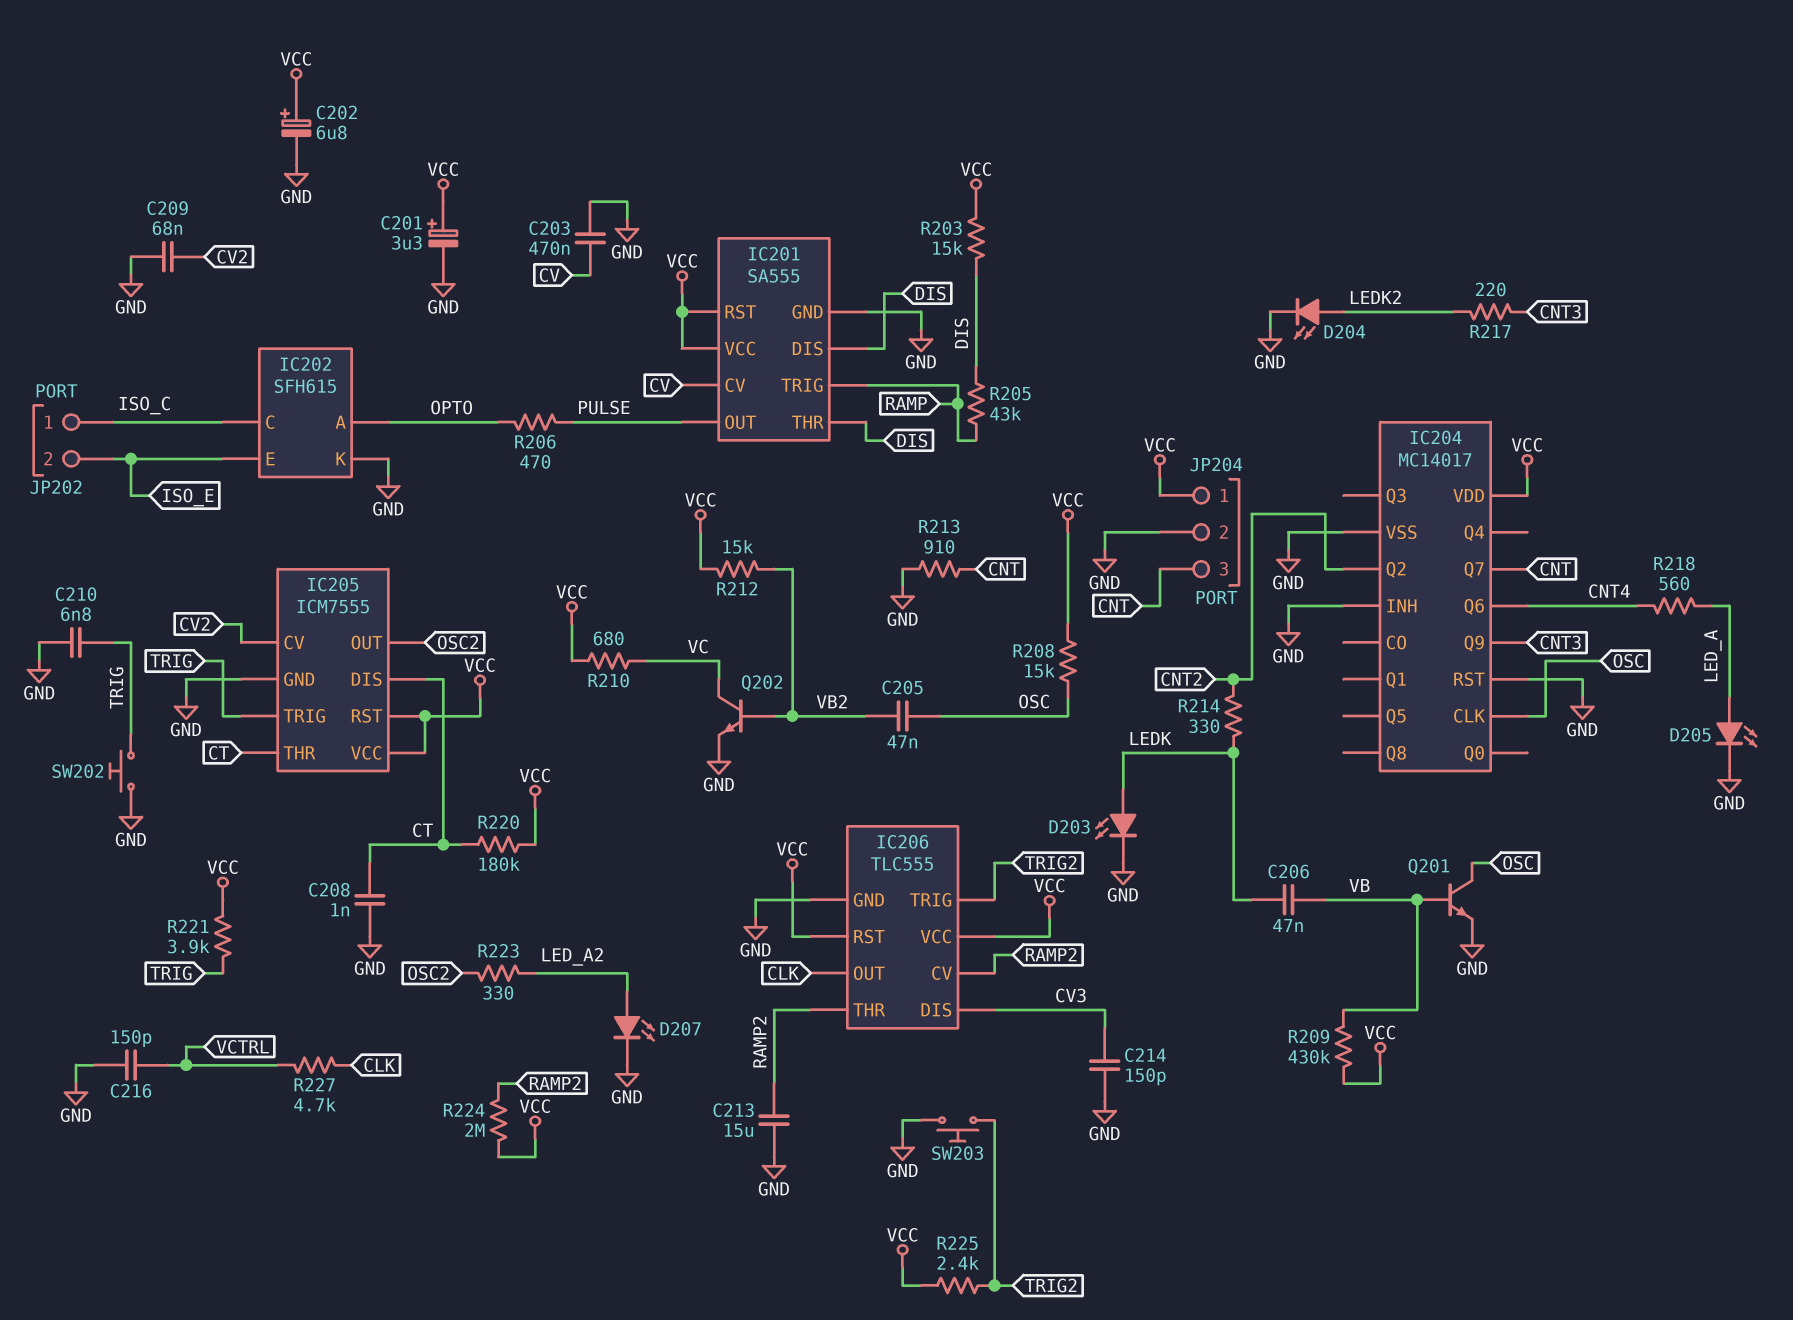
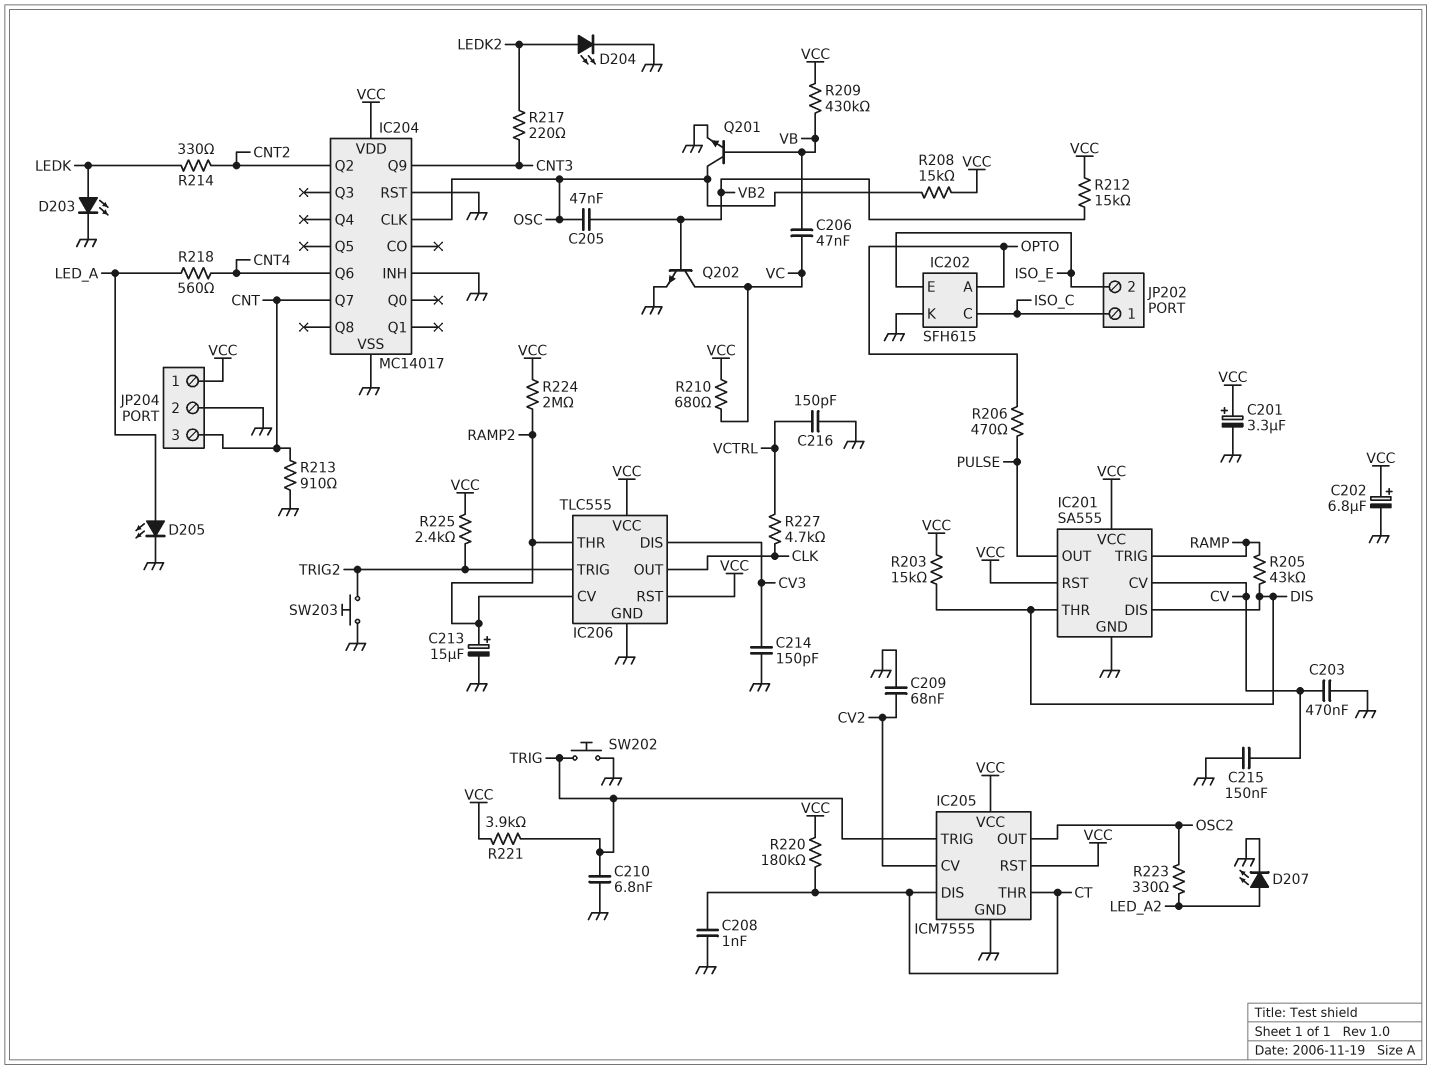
C206: 47nF (LEDK, VB) -> 47nF (VB, VC)
C213: 15uF (GND, RAMP2) -> 15uF (plus RAMP2, minus GND)
C215: none -> 150nF (CV, GND)

